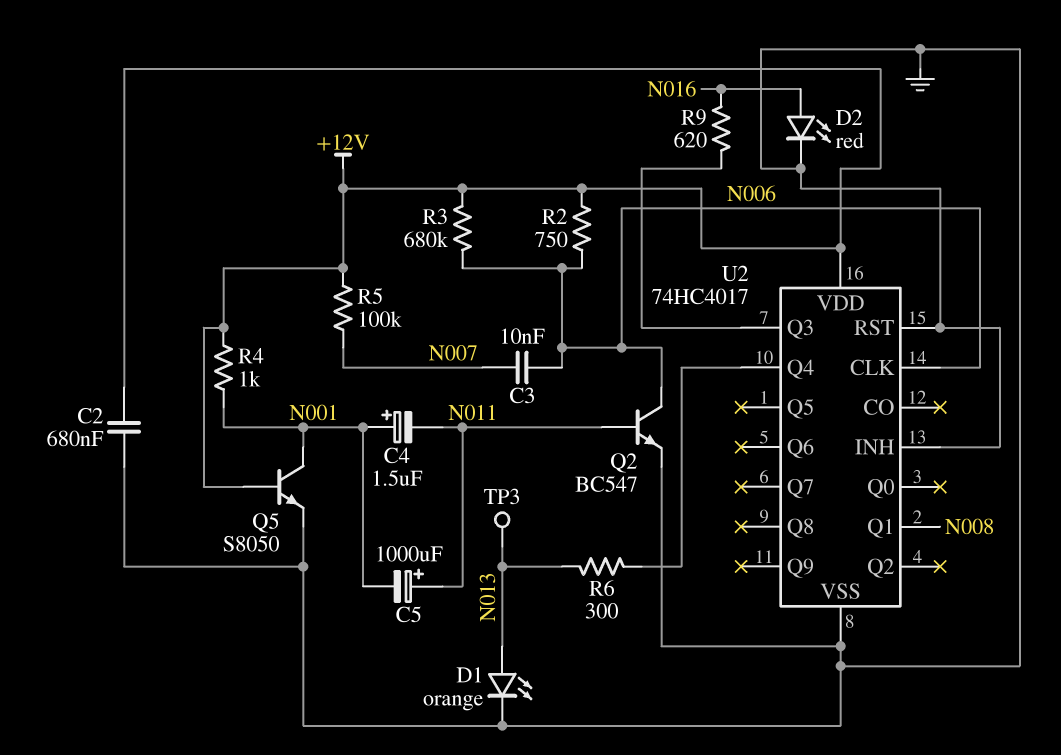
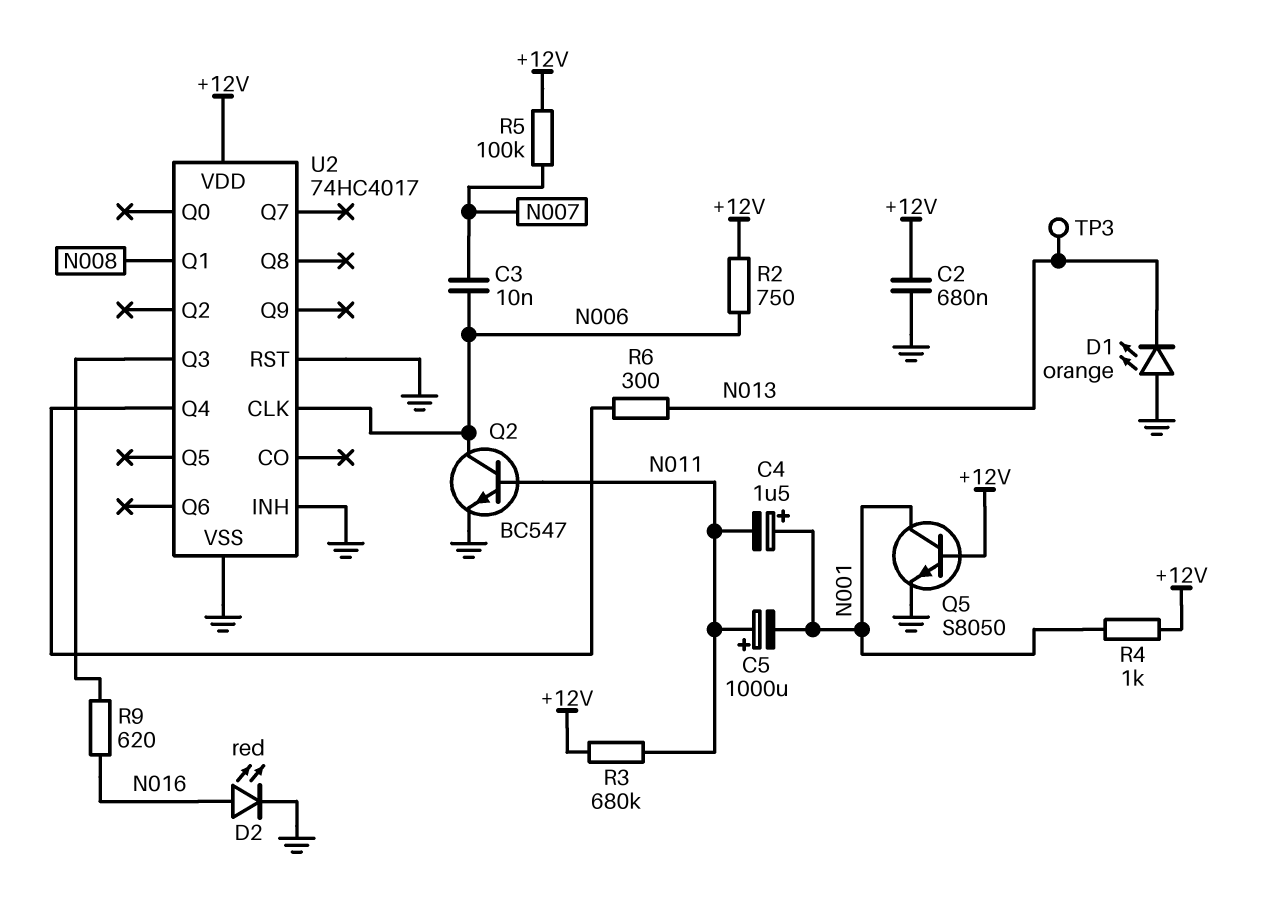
D1: LED orange (A N013, K GND) -> LED orange (A GND, K N013)
R3: 680k (+12V, N006) -> 680k (+12V, N011)

